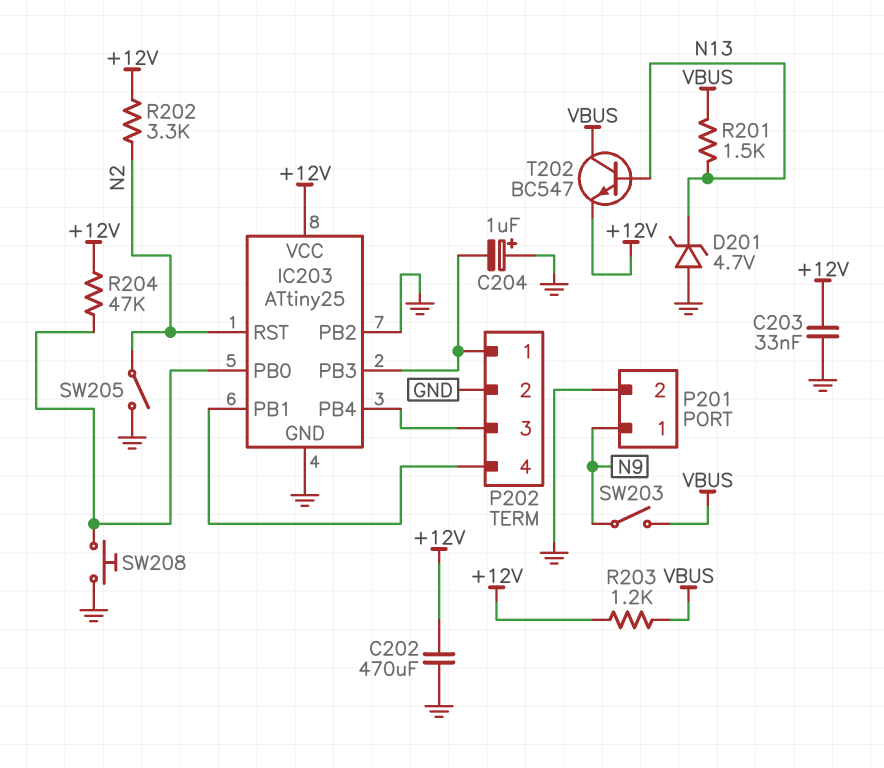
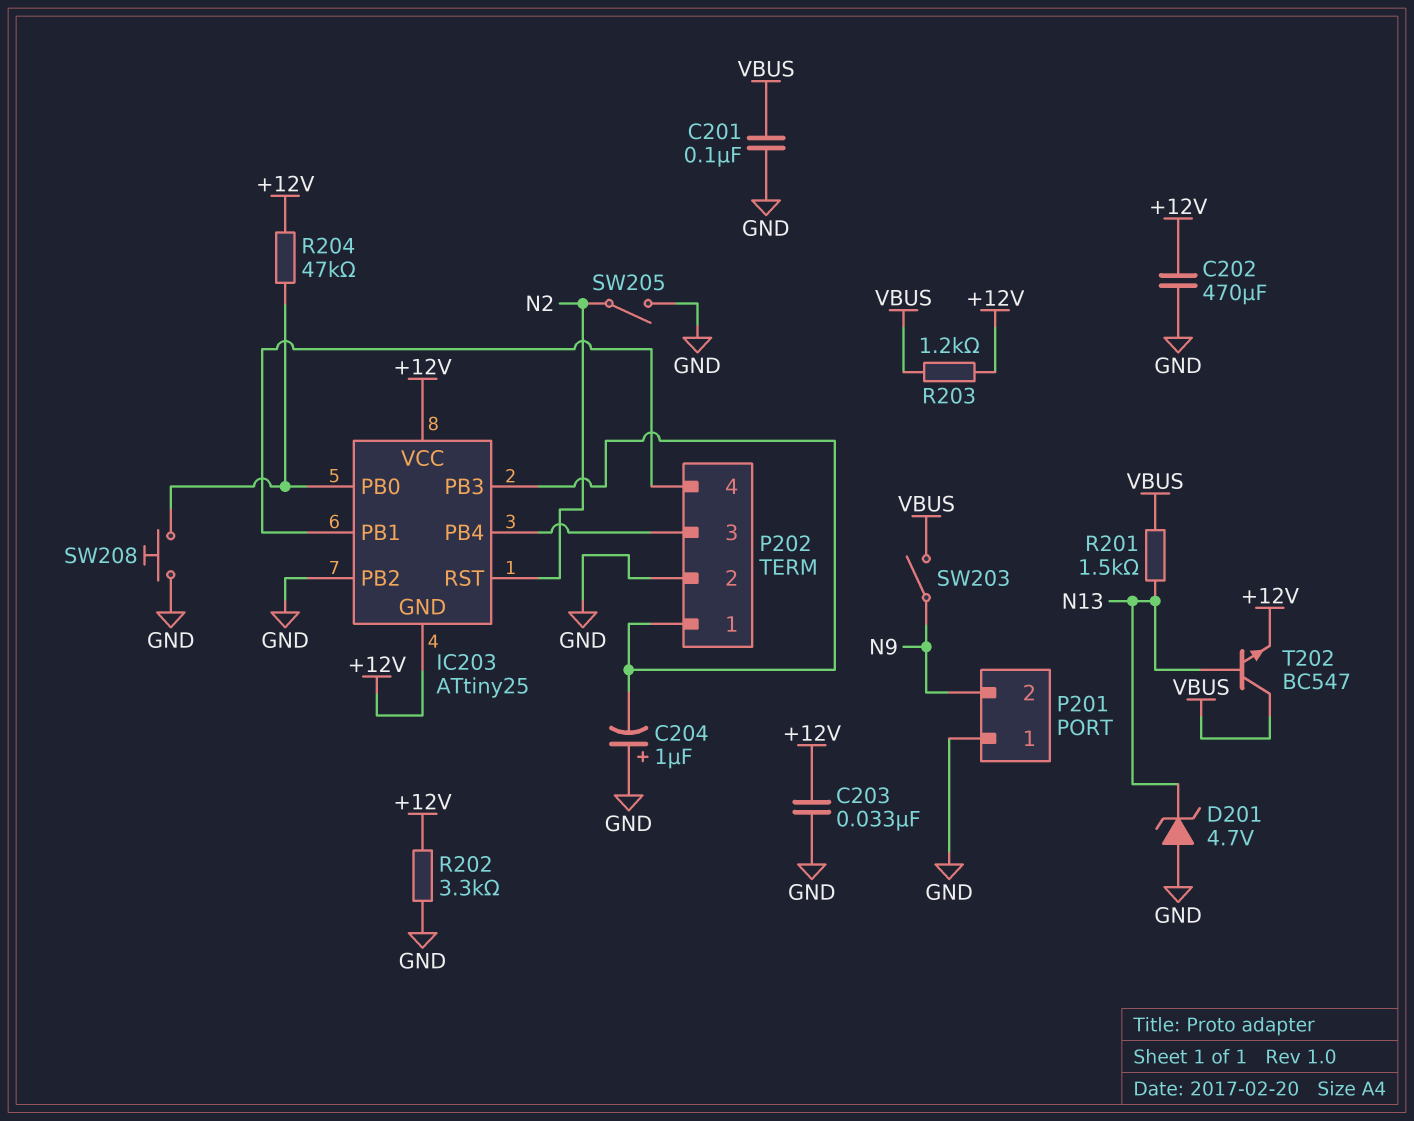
C201: none -> 100nF (GND, VBUS)
IC203 pin GND: GND -> +12V
P201 pin 1: N9 -> GND
P201 pin 2: GND -> N9
R202: 3.3k (+12V, N2) -> 3.3k (+12V, GND)

